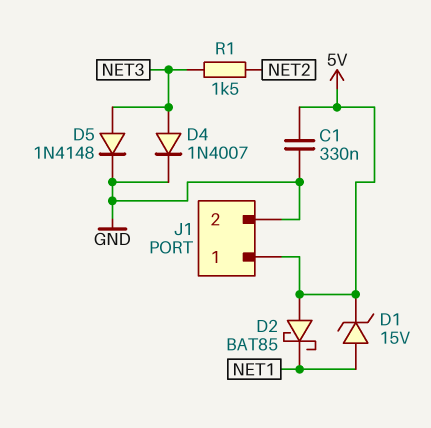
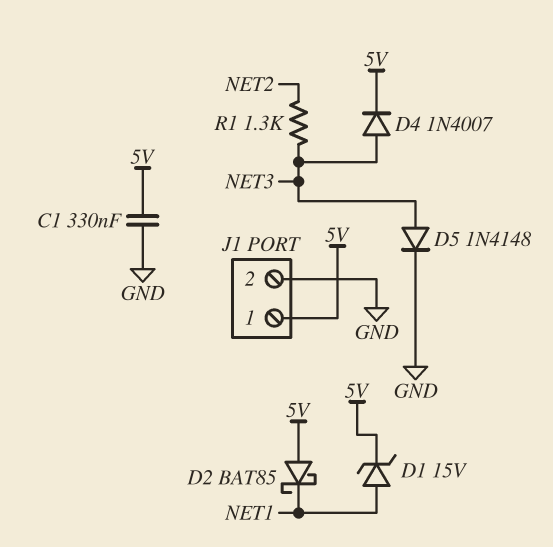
D4: diode 1N4007 (A NET3, K GND) -> diode 1N4007 (A NET3, K 5V)
R1: 1.5k (NET2, NET3) -> 1.3k (NET2, NET3)

